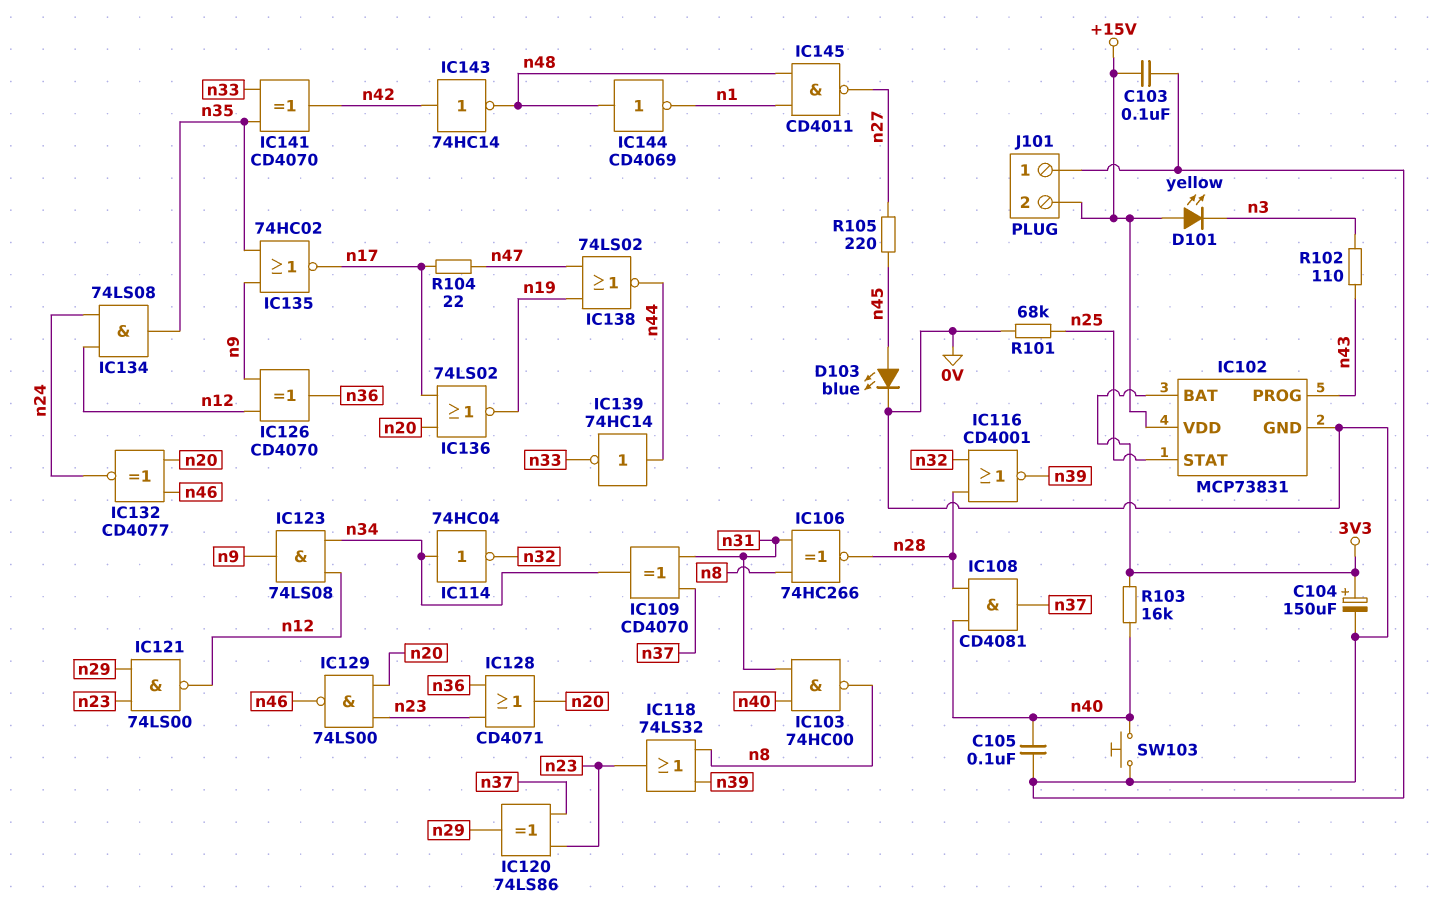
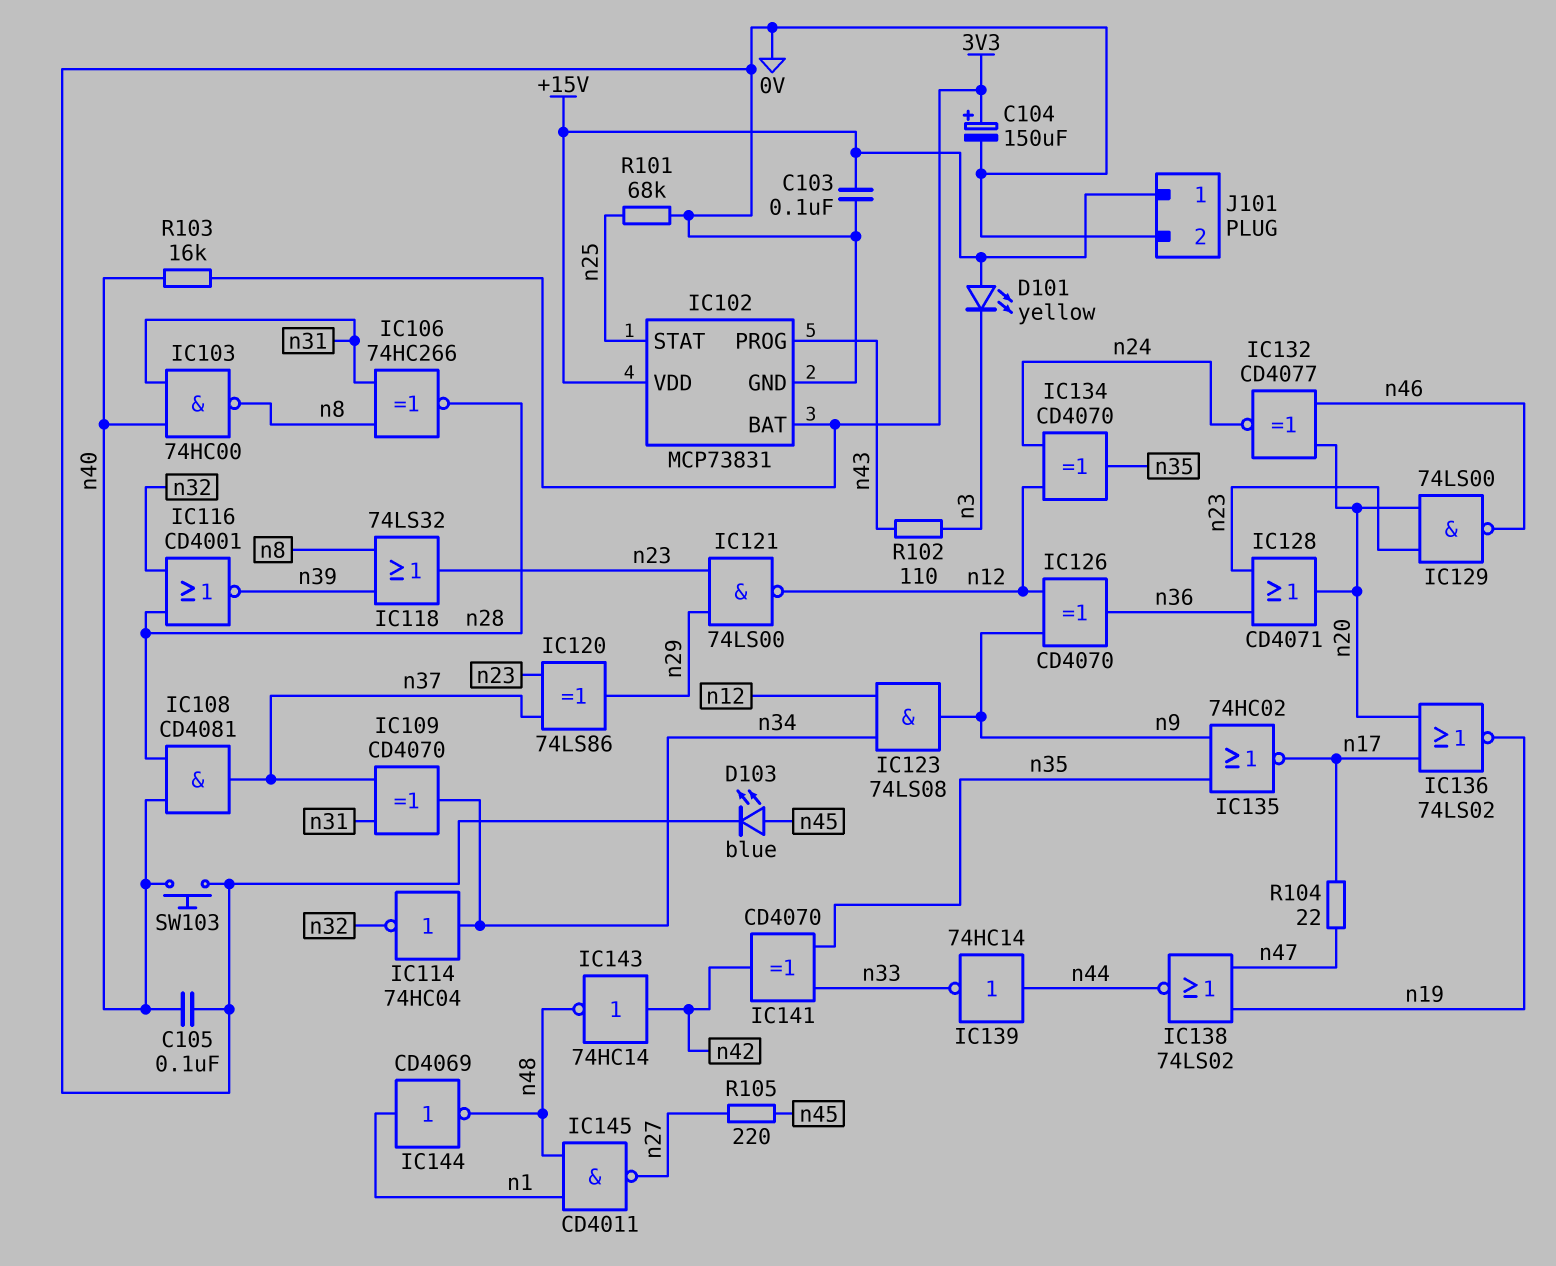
IC134: AND 74LS08 (in n12, in n24, out n35) -> XOR CD4070 (in n12, in n24, out n35)
IC144: NOT CD4069 (in n48, out n1) -> NOT CD4069 (in n1, out n48)
J101 pin 1: 0V -> +15V
J101 pin 2: +15V -> 0V

